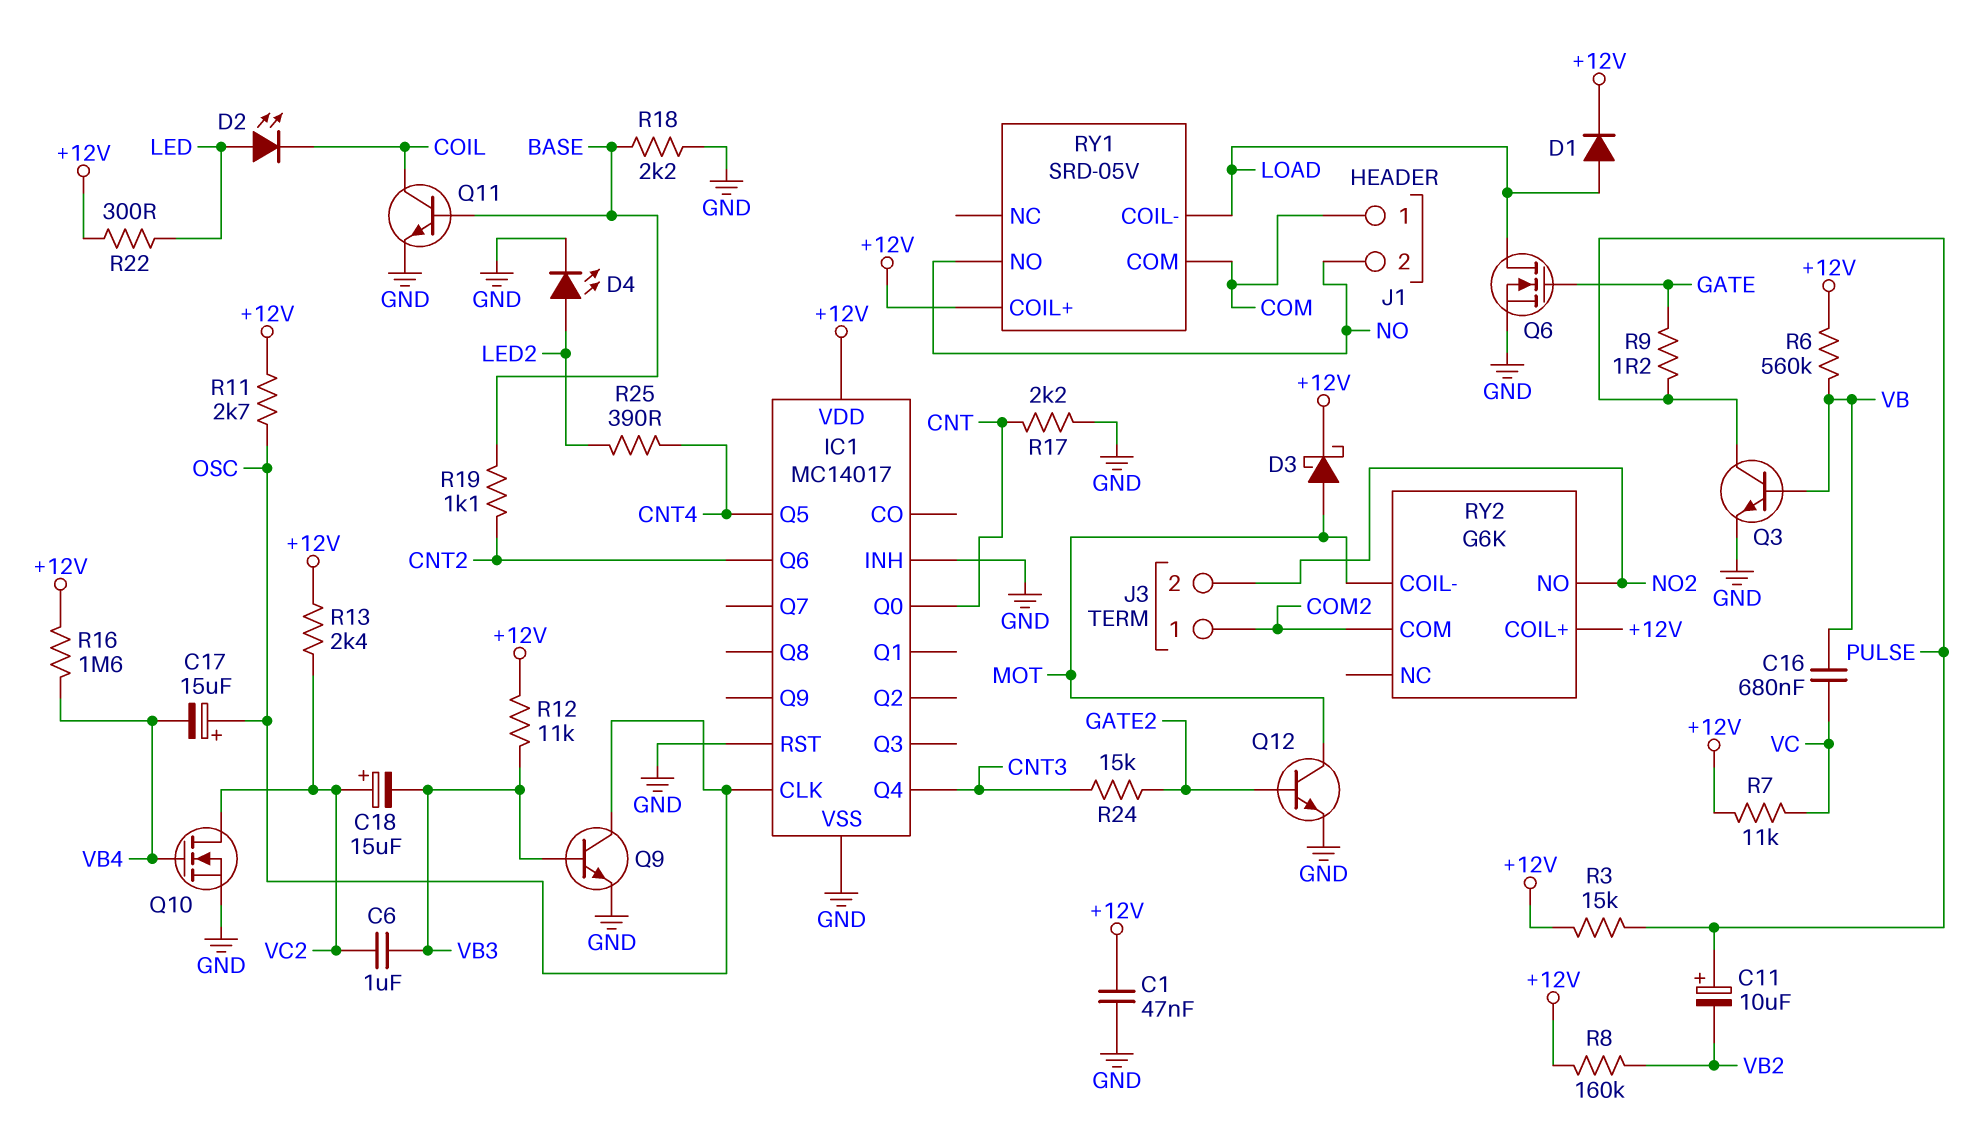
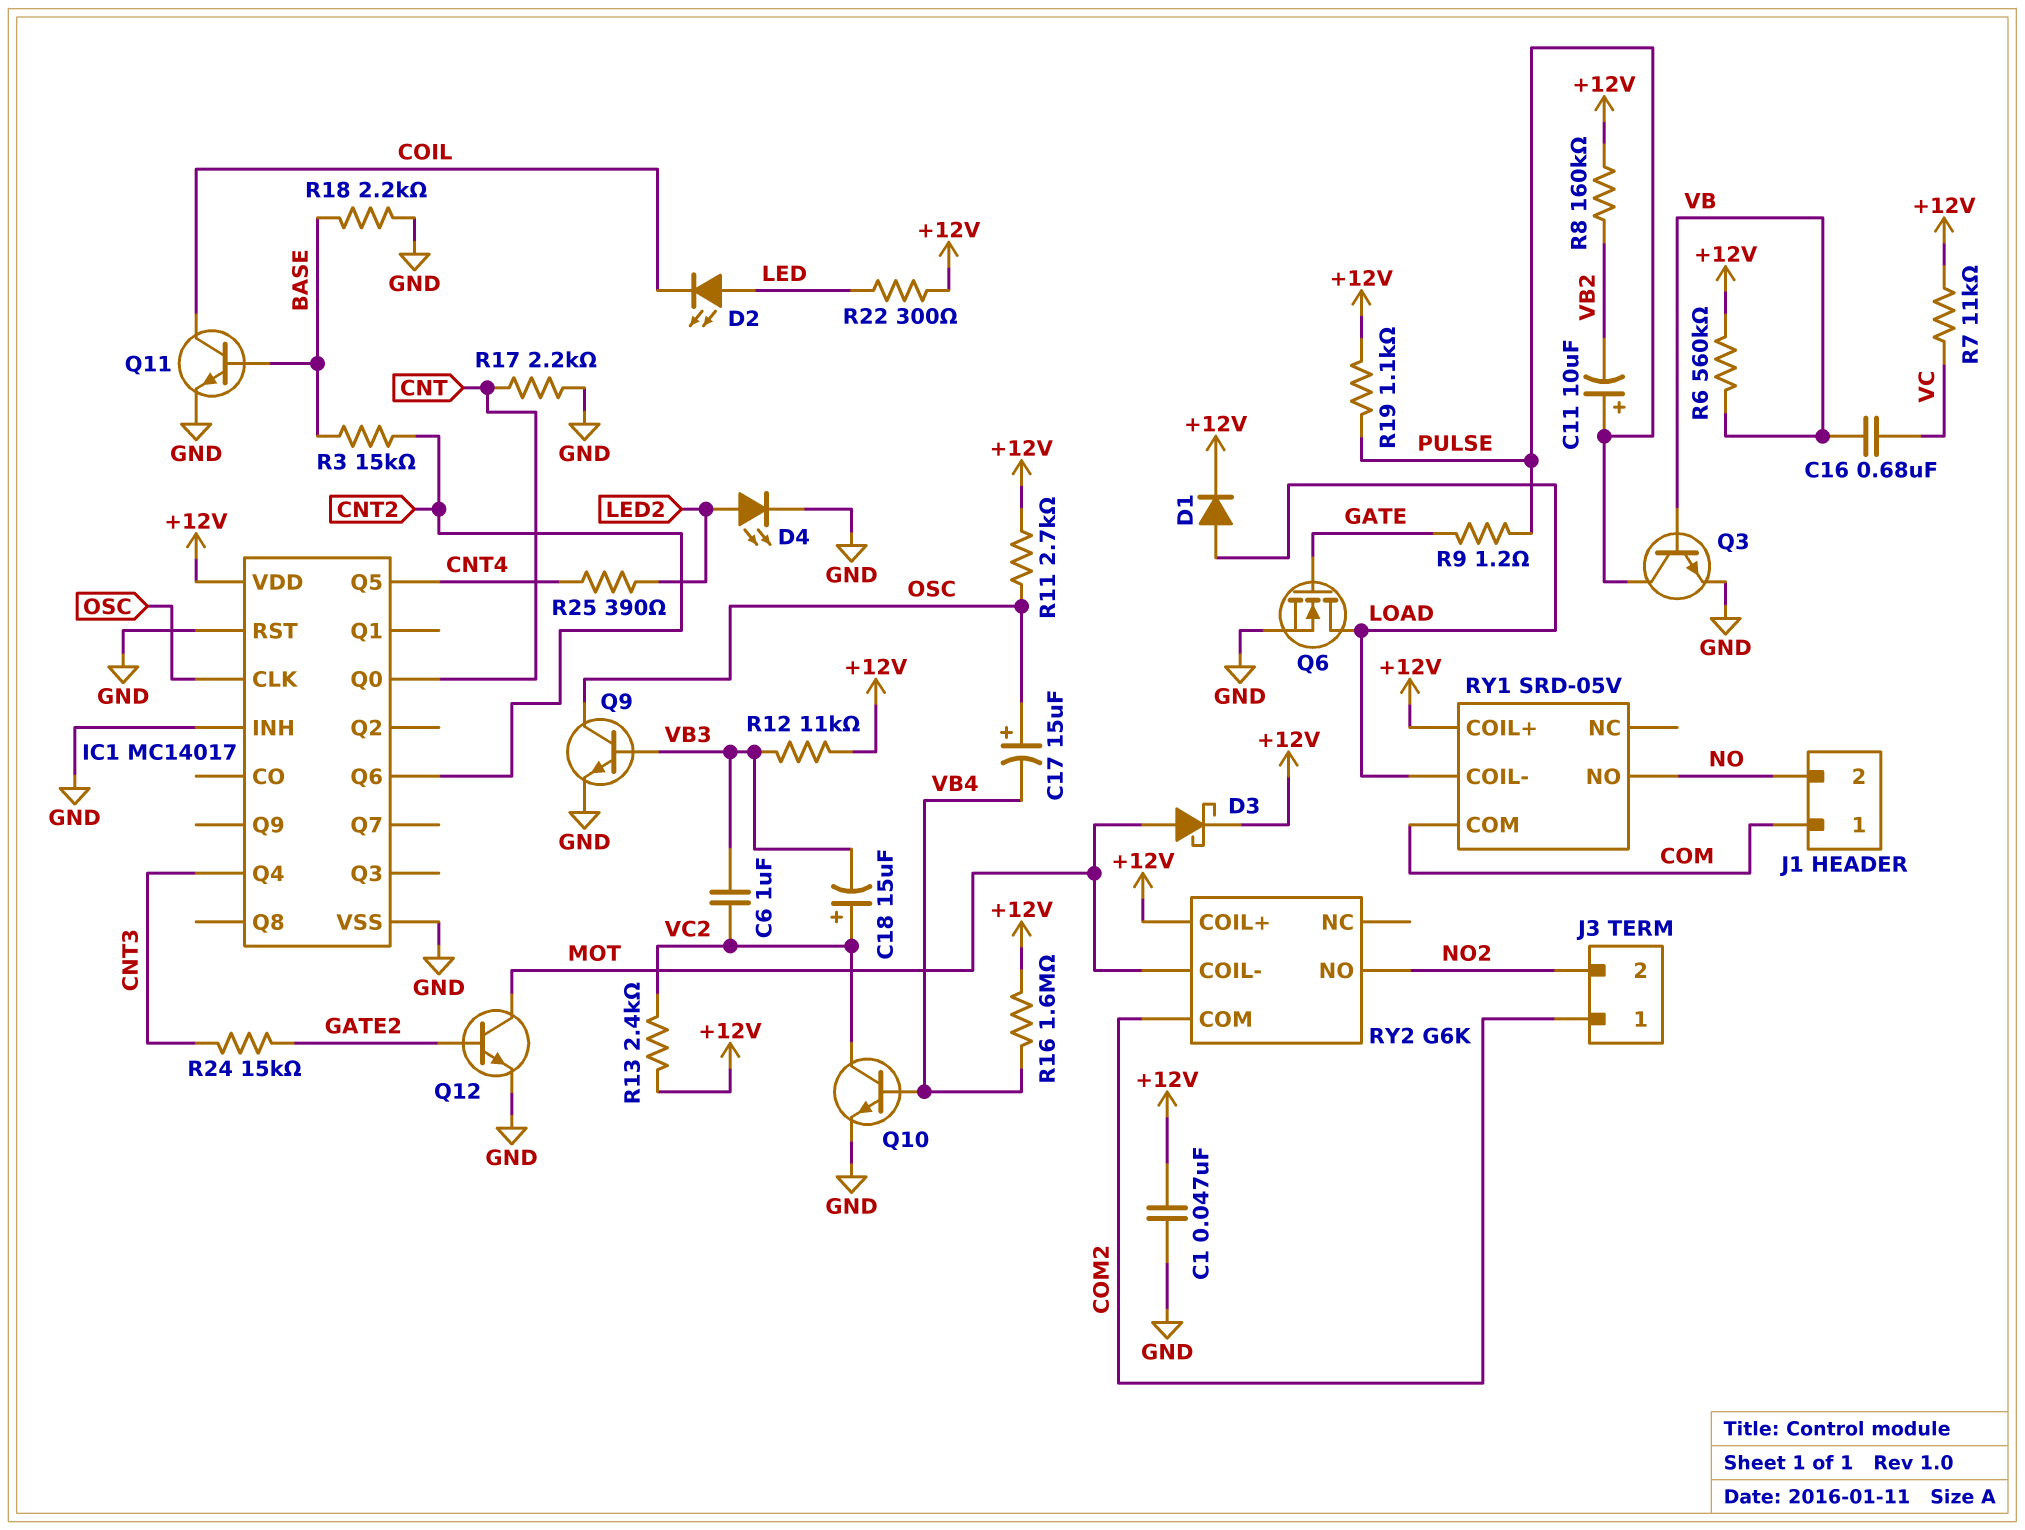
Q10: NMOS (G VB4, D VC2, S GND) -> NPN (B VB4, C VC2, E GND)
R3: 15k (+12V, PULSE) -> 15k (BASE, CNT2)
R19: 1.1k (BASE, CNT2) -> 1.1k (+12V, PULSE)

